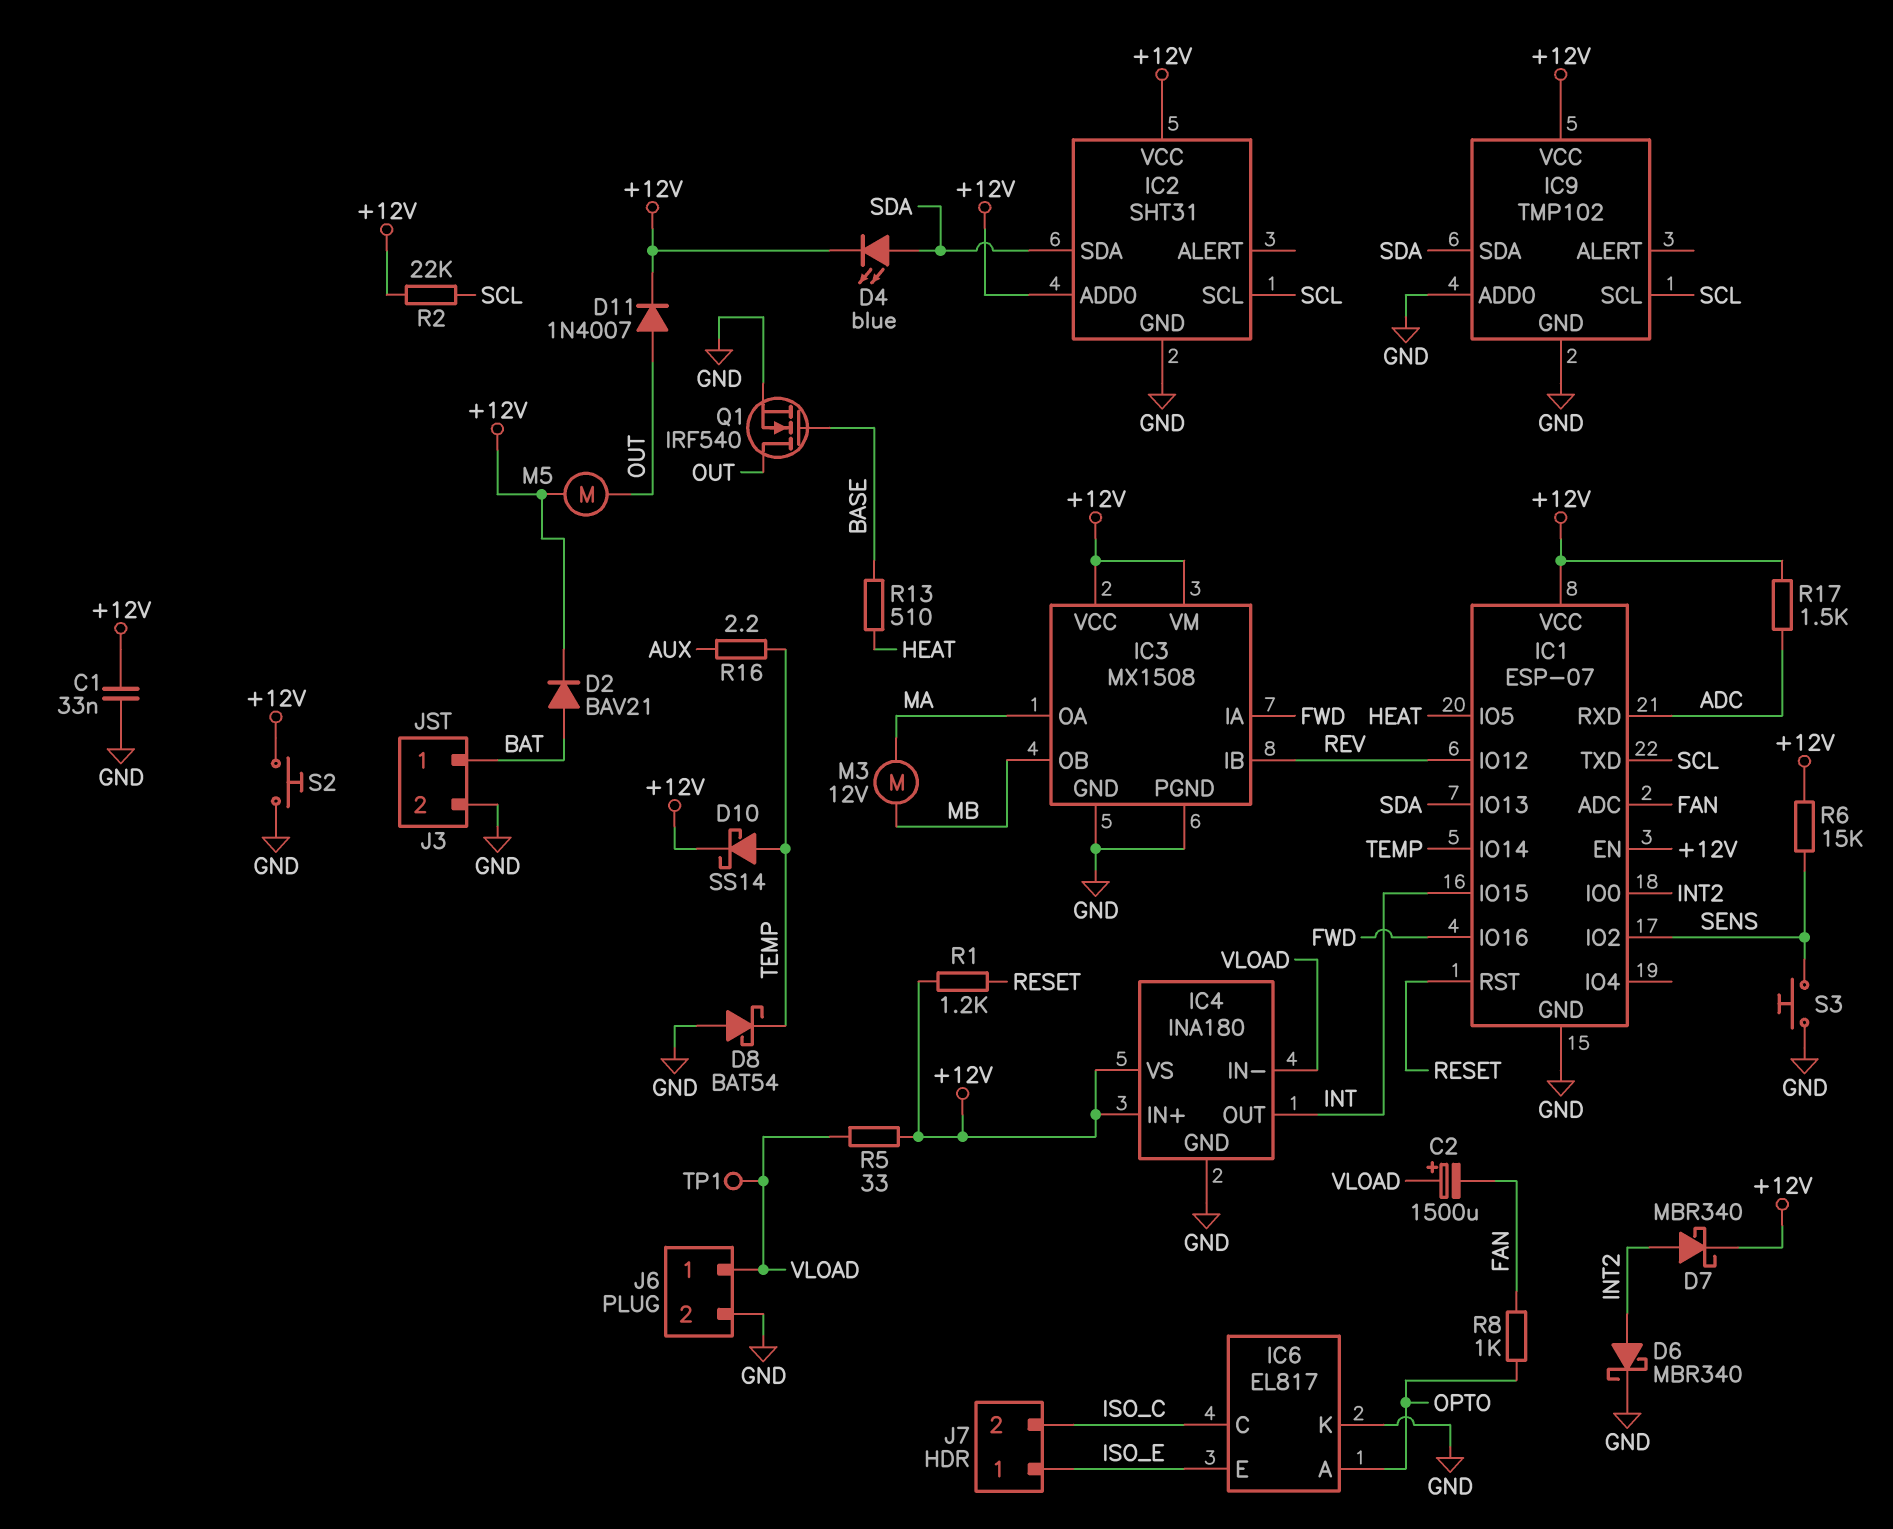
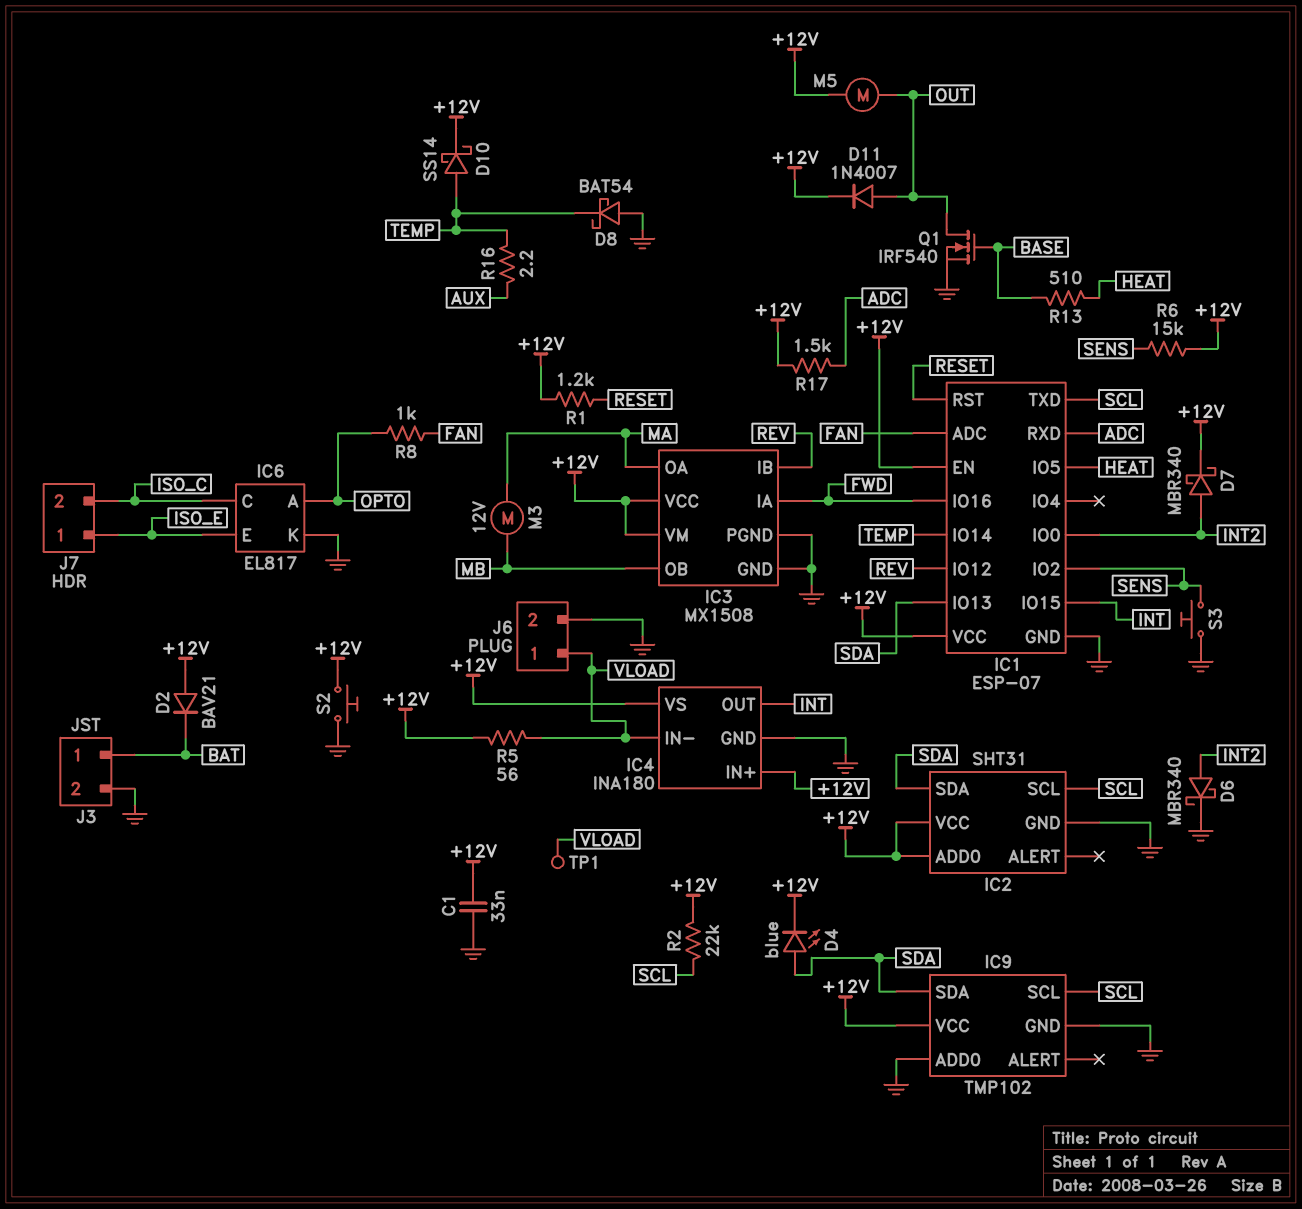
C2: 1500uF (plus VLOAD, minus FAN) -> none
D2: diode BAV21 (A BAT, K +12V) -> diode BAV21 (A +12V, K BAT)
R5: 33 (+12V, VLOAD) -> 56 (+12V, VLOAD)

